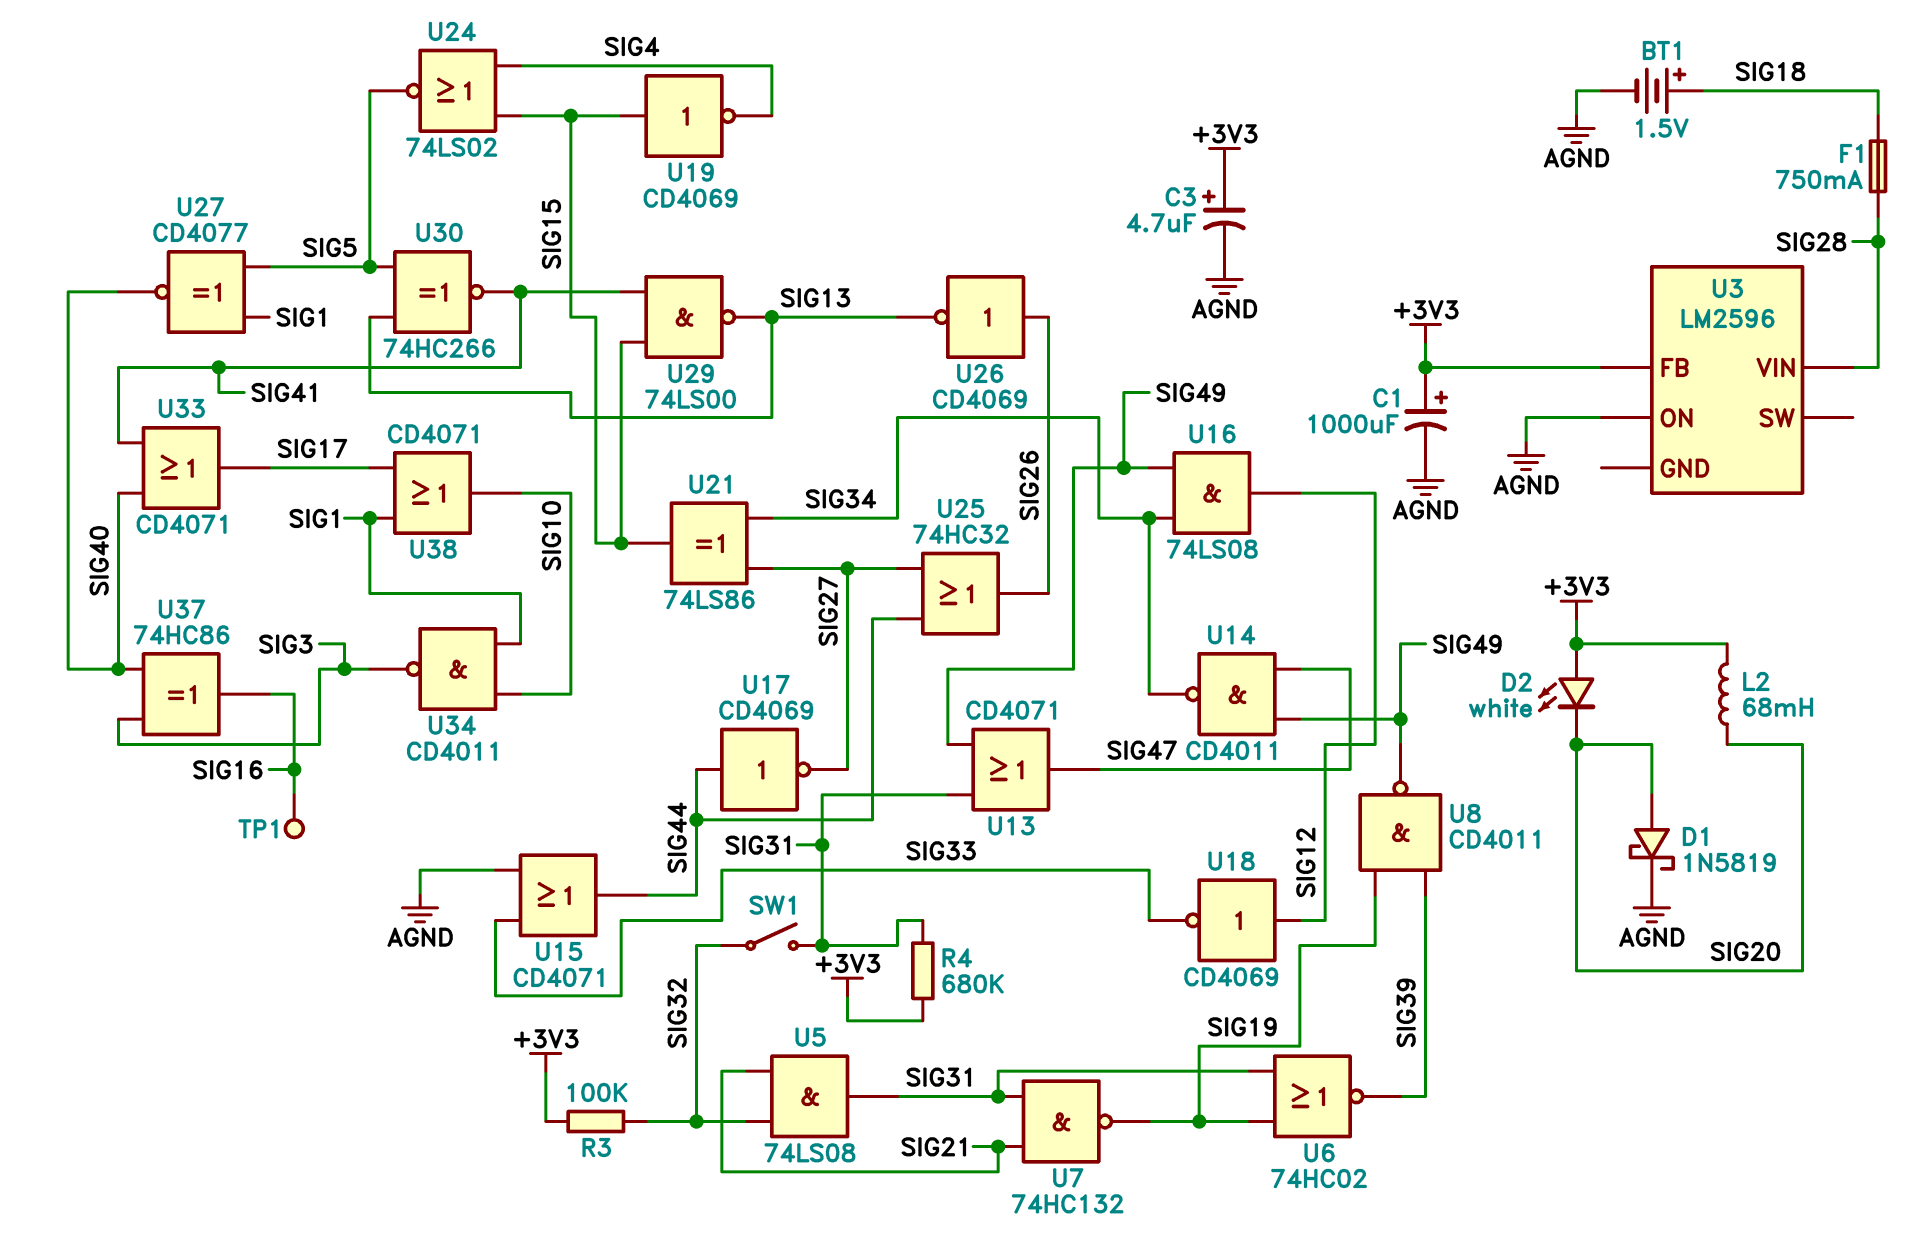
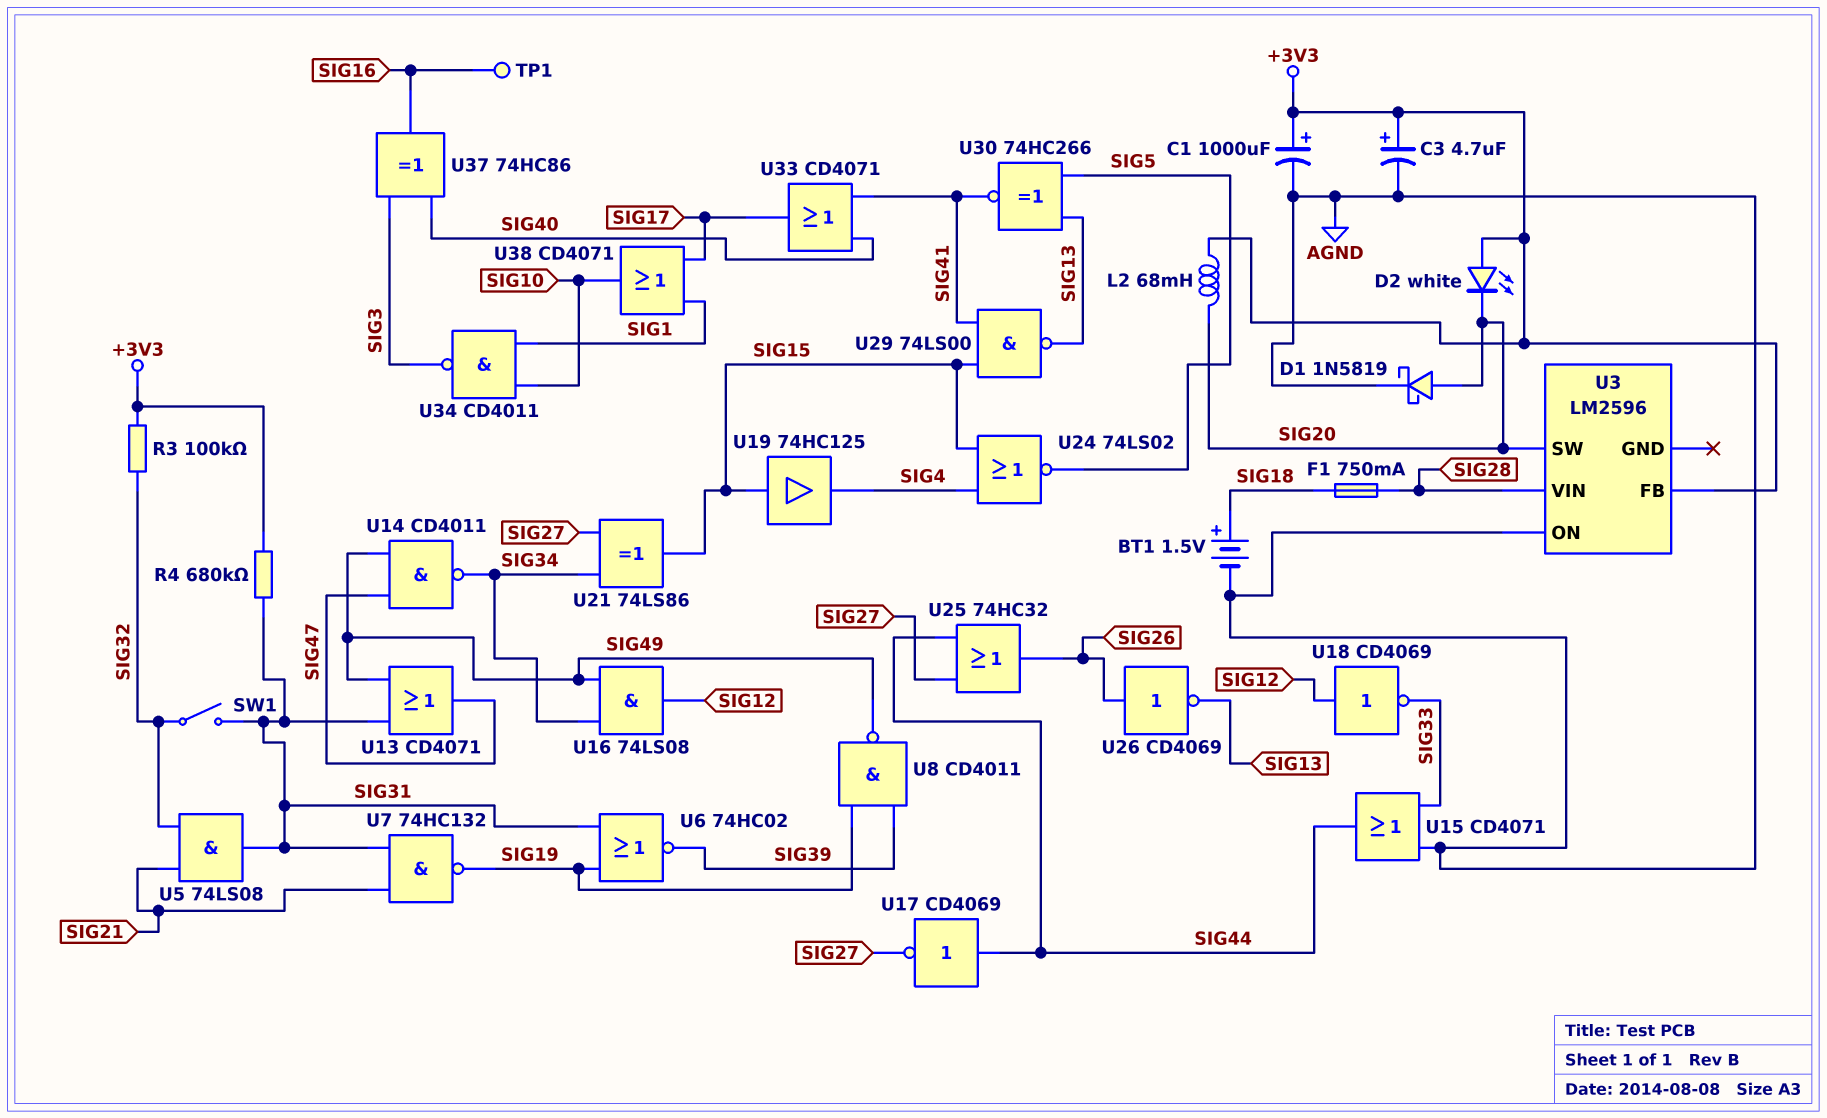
U3 pin SW: none -> SIG20
U19: NOT CD4069 (in SIG15, out SIG4) -> buffer 74HC125 (in SIG15, out SIG4)
U27: XNOR CD4077 (in SIG1, in SIG5, out SIG40) -> none

